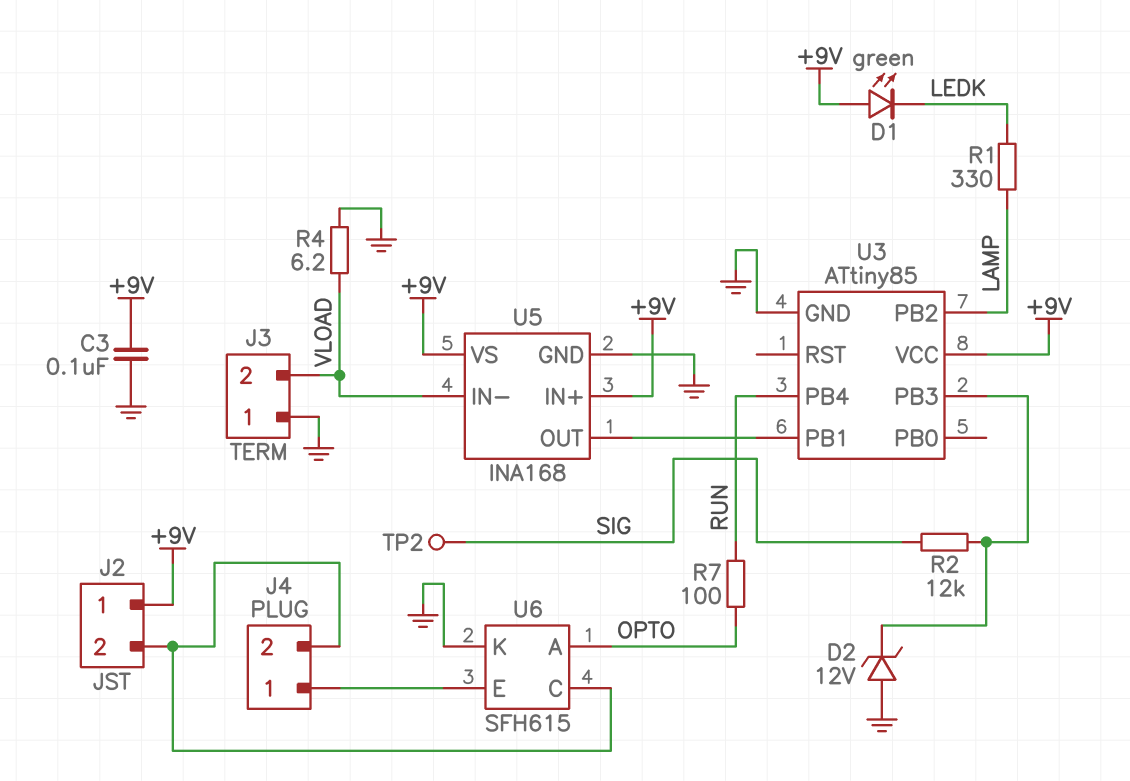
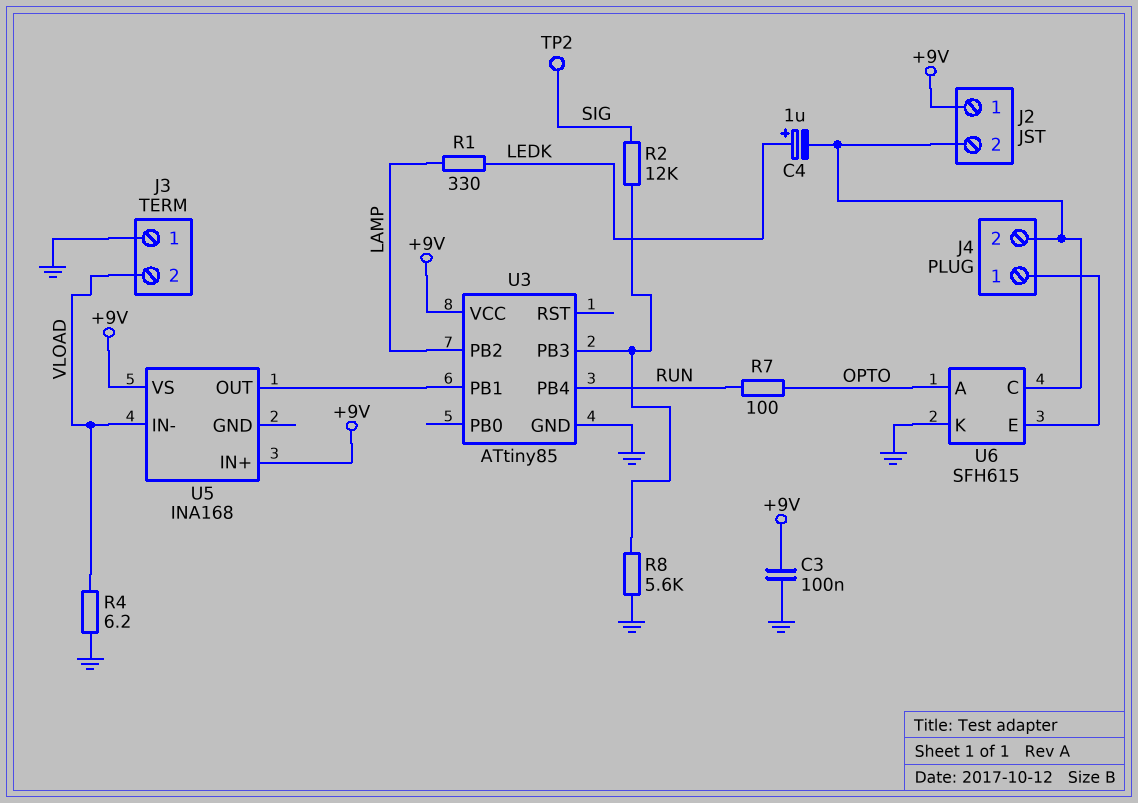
C4: none -> 1uF (plus LEDK, minus J2/2)
D1: LED green (A +9V, K LEDK) -> none
D2: zener 12V (A GND, K U3/PB3) -> none
R8: none -> 5.6k (GND, U3/PB3)
U5 pin GND: GND -> none

